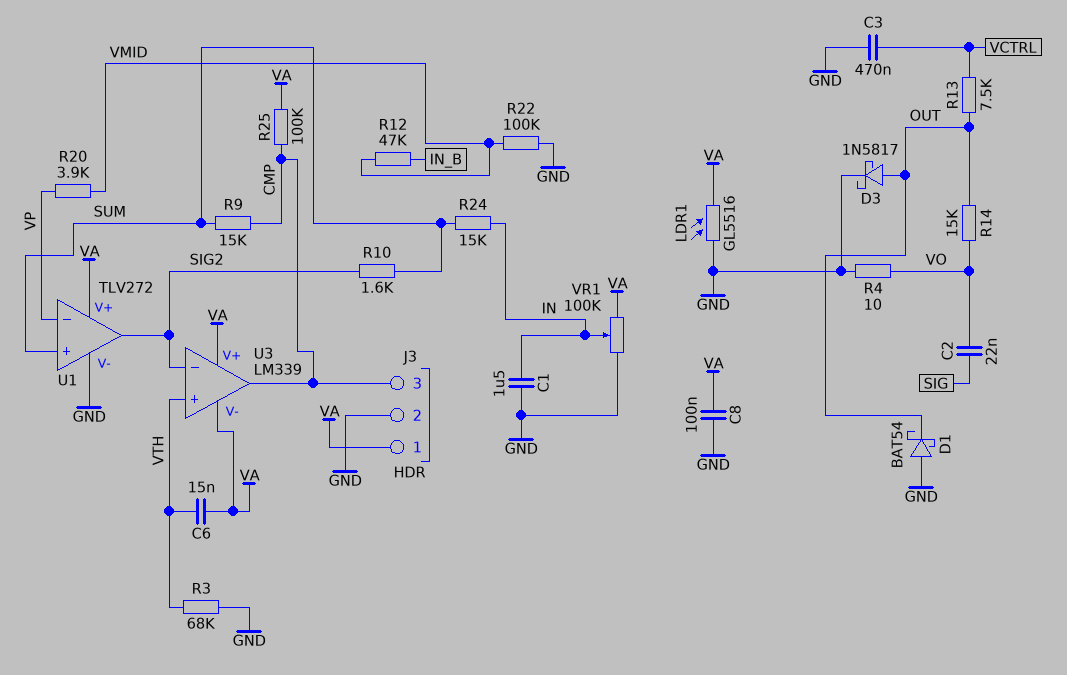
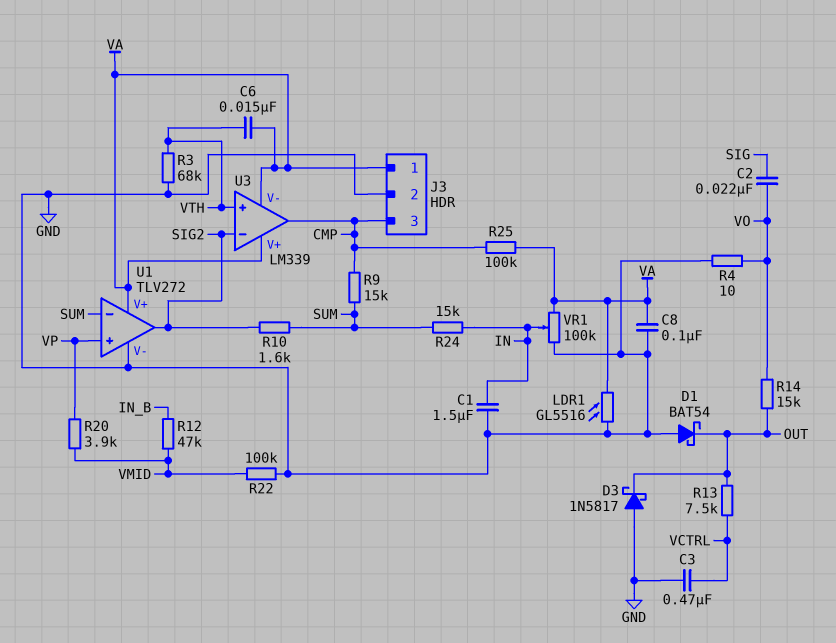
D3: schottky 1N5817 (A OUT, K GND) -> schottky 1N5817 (A GND, K OUT)
U1 pin in+: SUM -> VP
U1 pin in-: VP -> SUM

